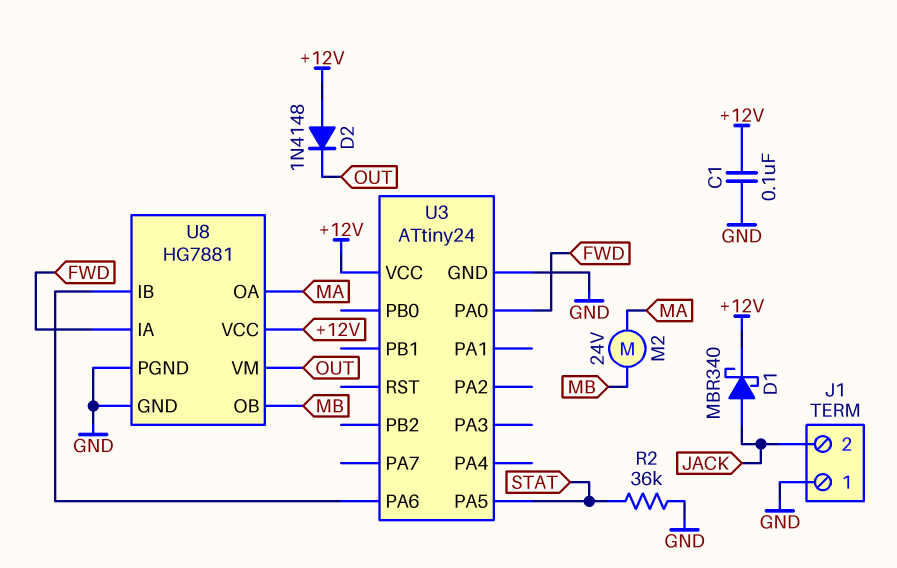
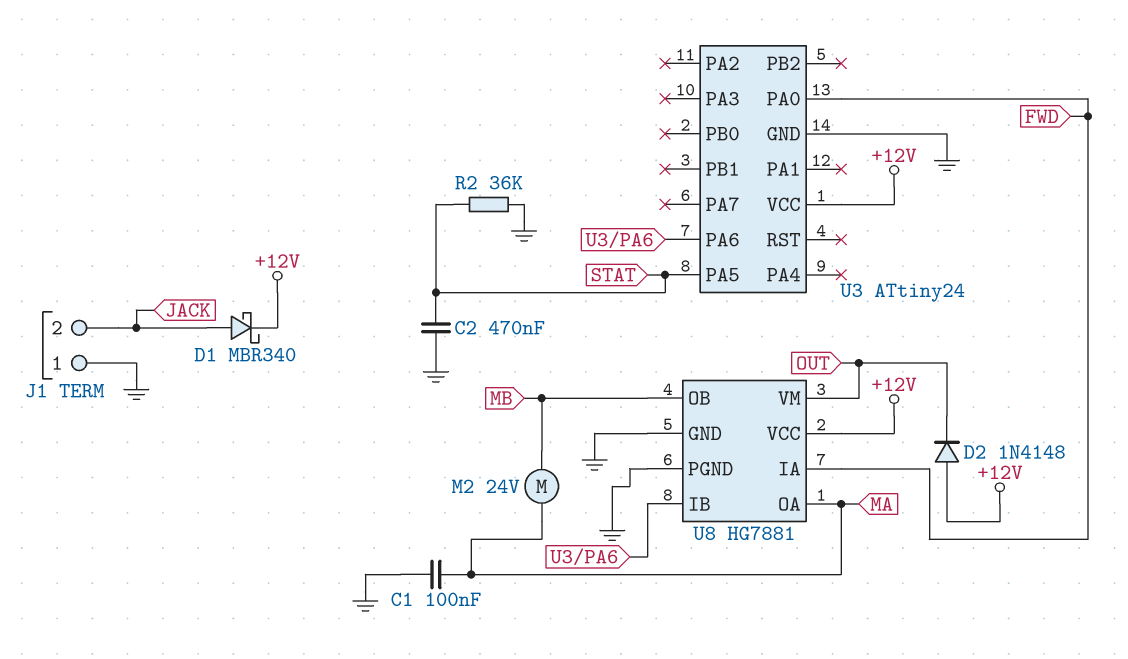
C1: 100nF (+12V, GND) -> 100nF (GND, MA)
C2: none -> 470nF (GND, STAT)

